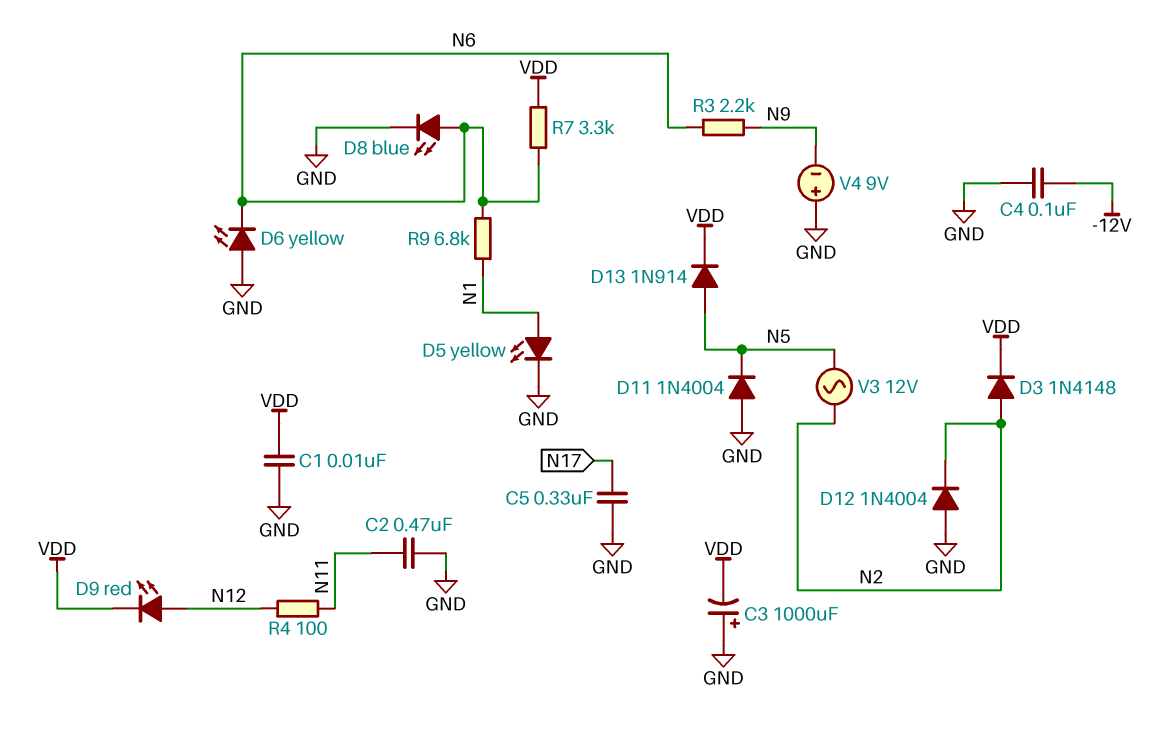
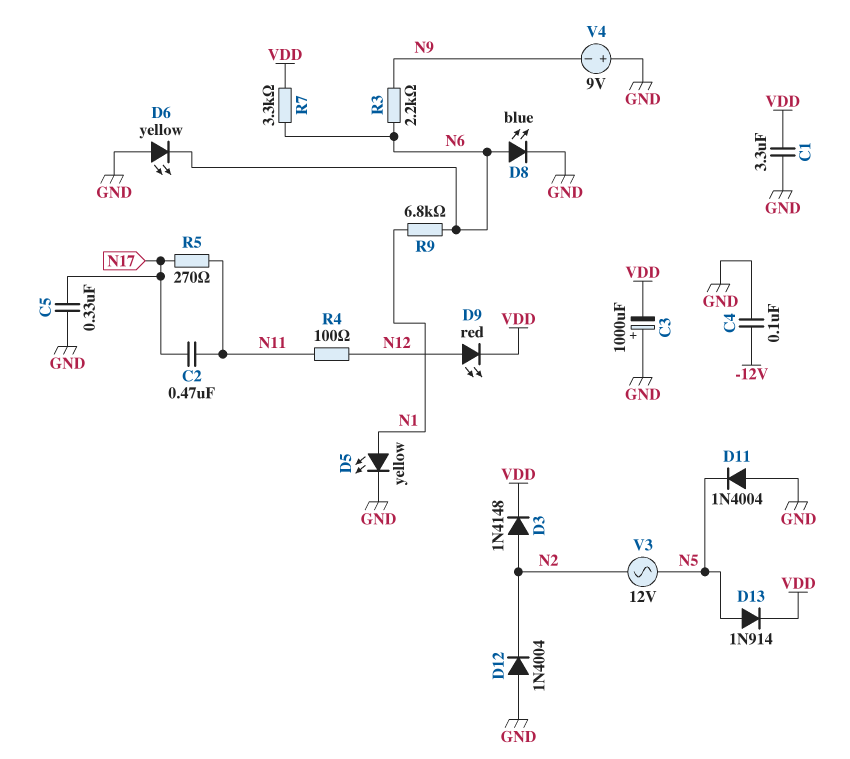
C1: 10nF (GND, VDD) -> 3.3uF (GND, VDD)
C2: 470nF (GND, N11) -> 470nF (N11, N17)
R5: none -> 270 (N11, N17)

